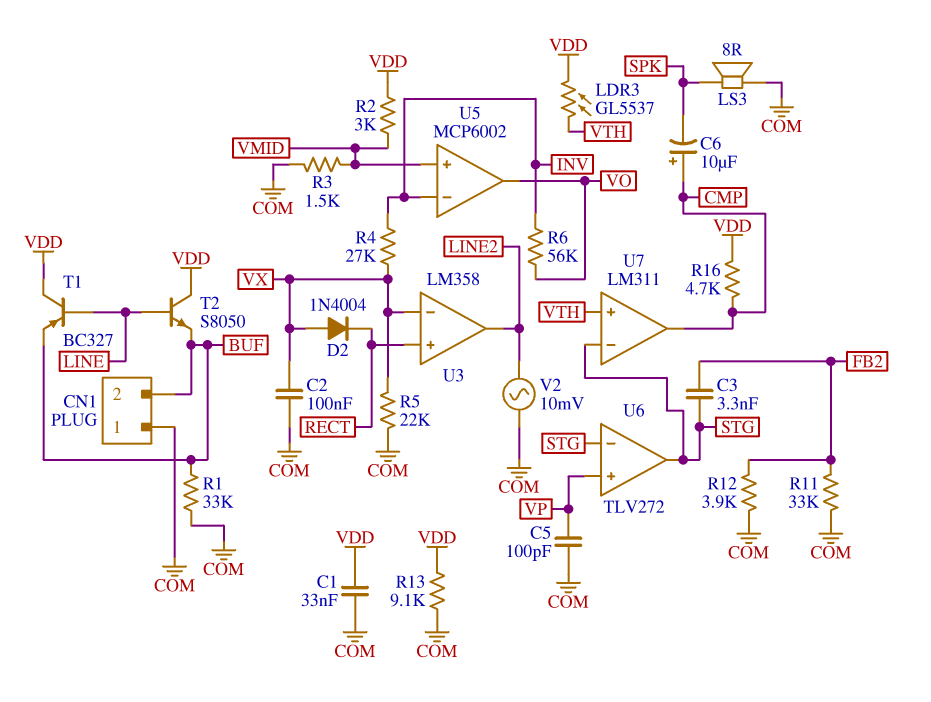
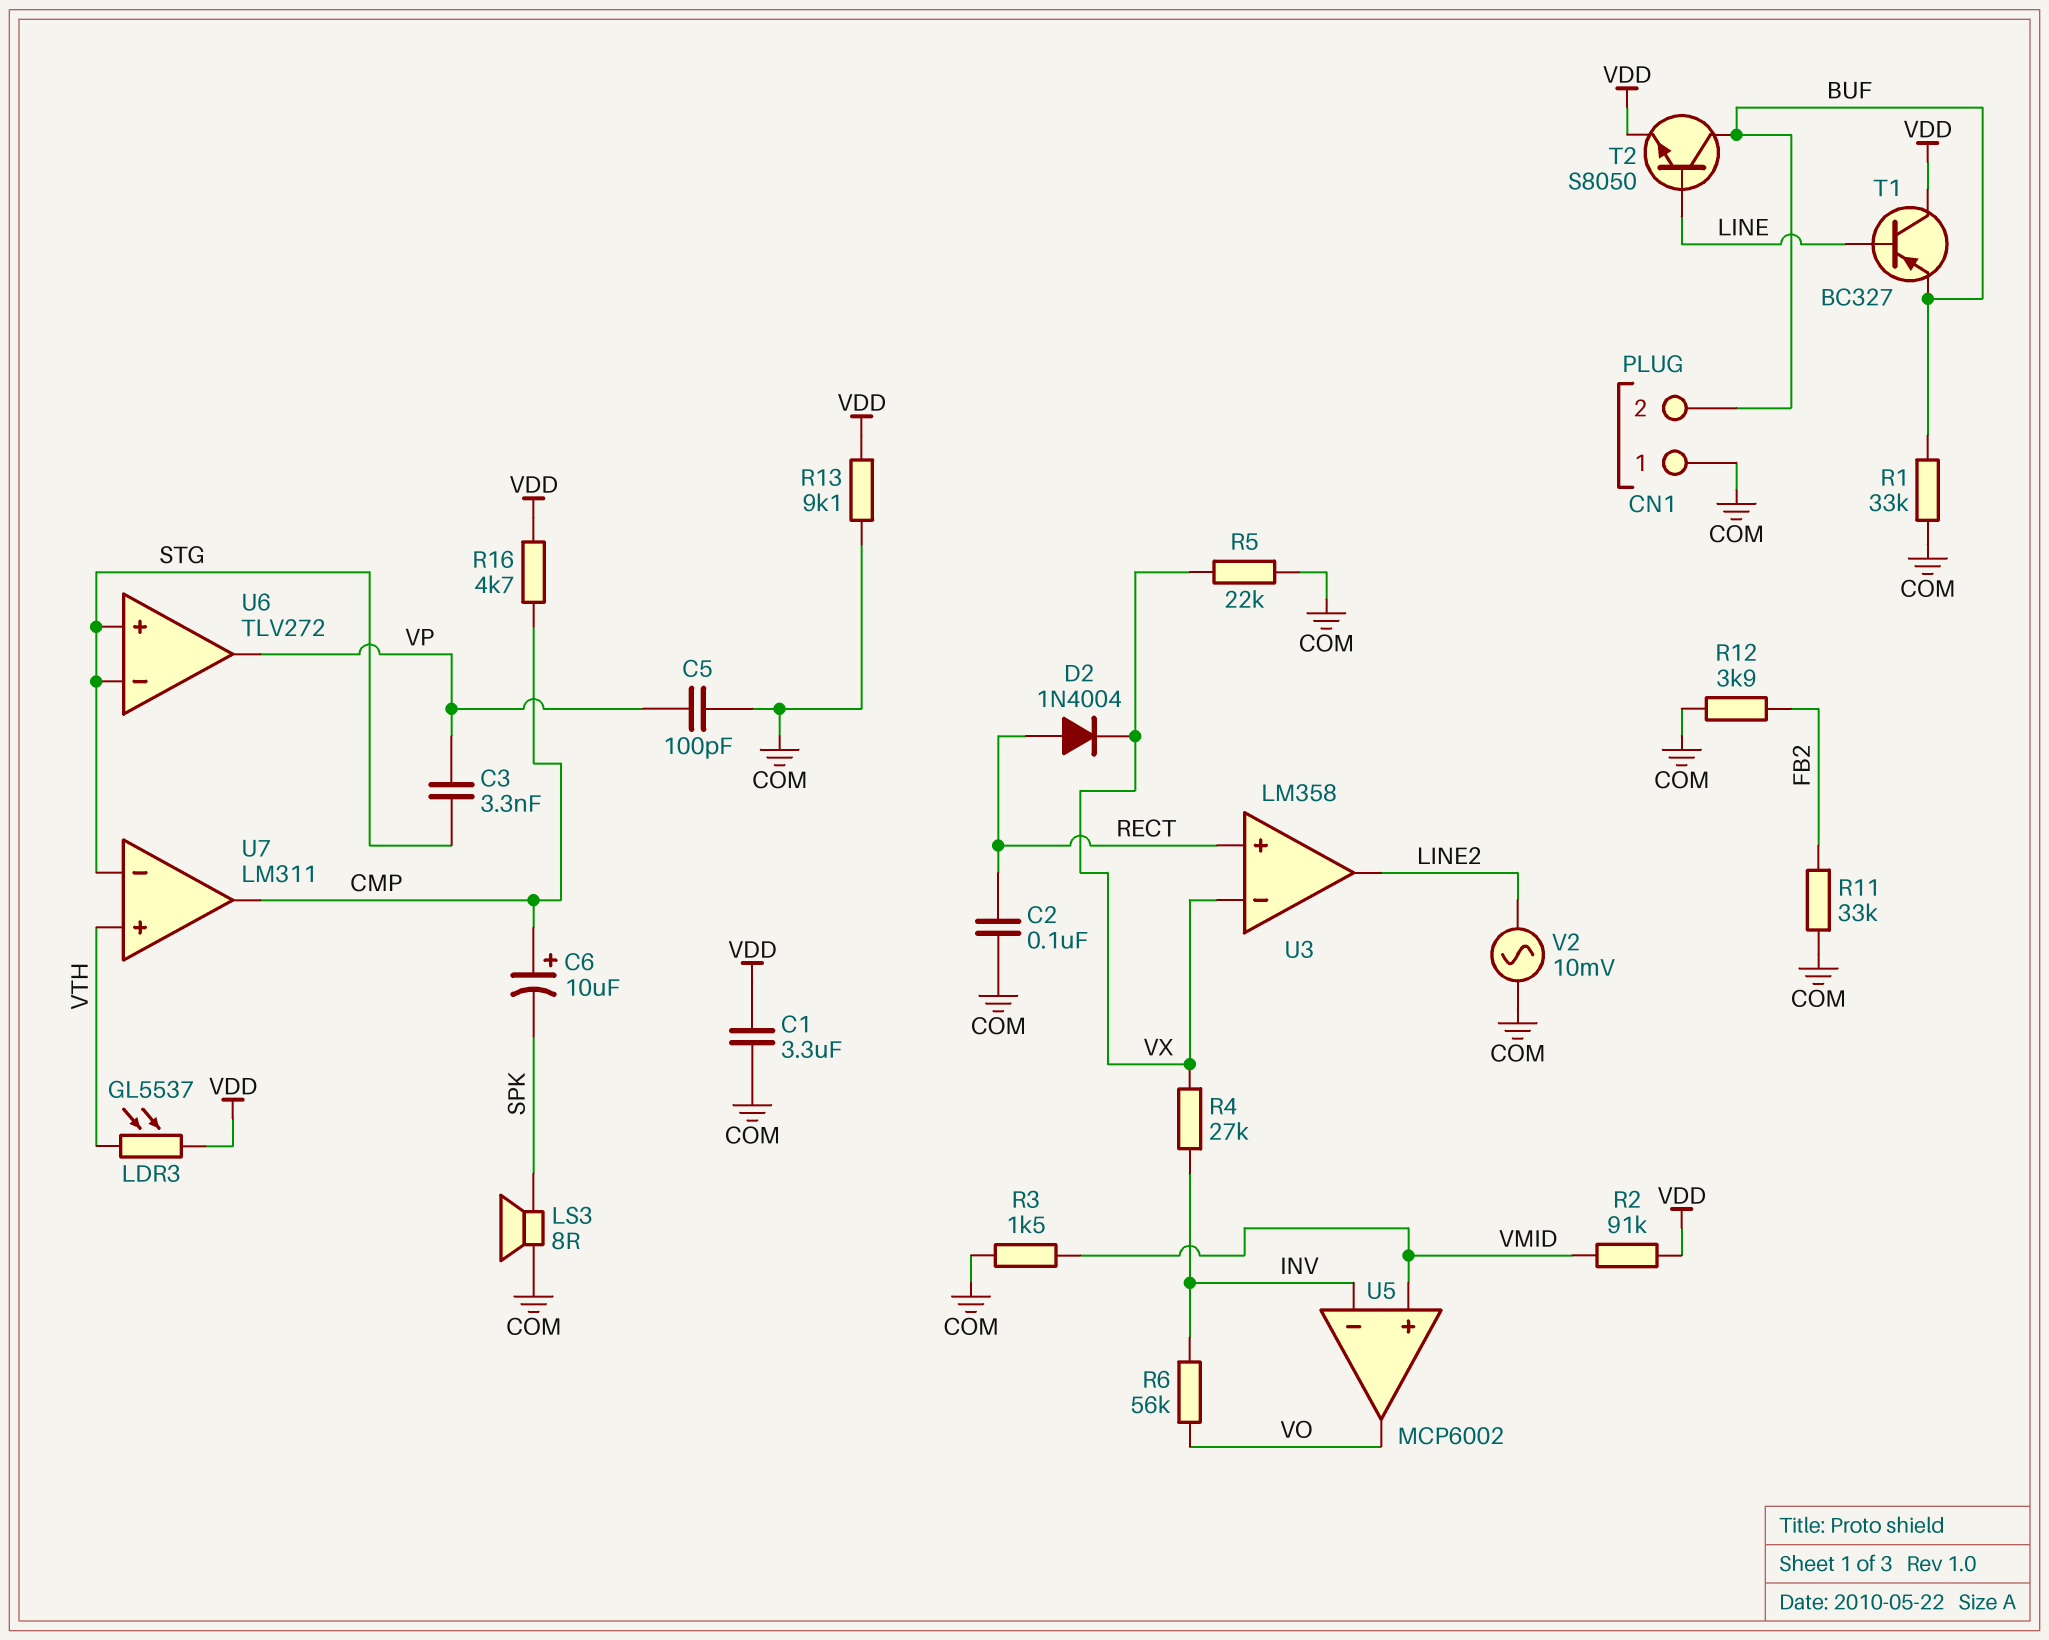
C1: 33nF (COM, VDD) -> 3.3uF (COM, VDD)
C2: 100nF (COM, VX) -> 100nF (COM, RECT)
C3: 3.3nF (FB2, STG) -> 3.3nF (STG, VP)
D2: diode 1N4004 (A VX, K RECT) -> diode 1N4004 (A RECT, K VX)
R2: 3k (VDD, VMID) -> 91k (VDD, VMID)
T2: NPN S8050 (B LINE, C VDD, E BUF) -> NPN S8050 (B LINE, C BUF, E VDD)
U6 pin in+: VP -> STG
U6 pin out: STG -> VP

